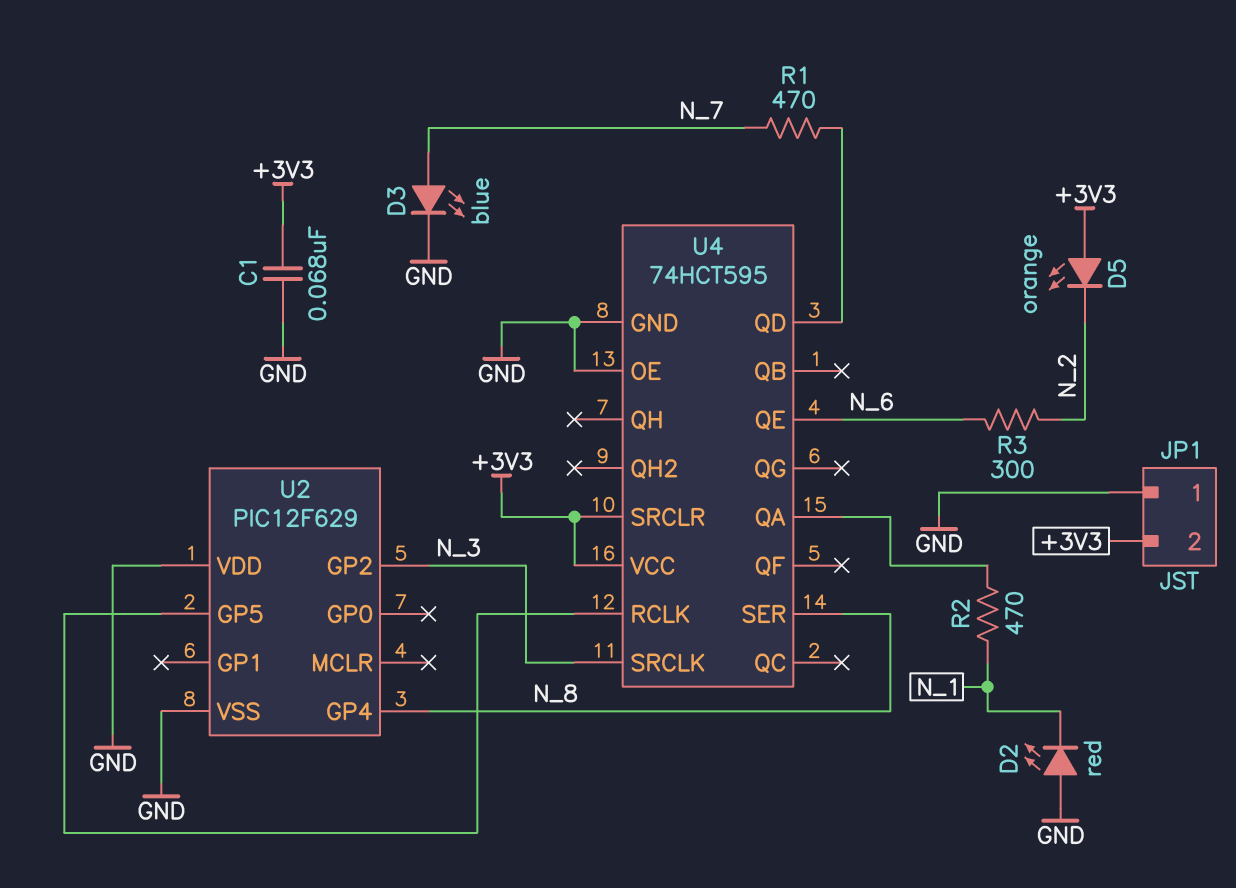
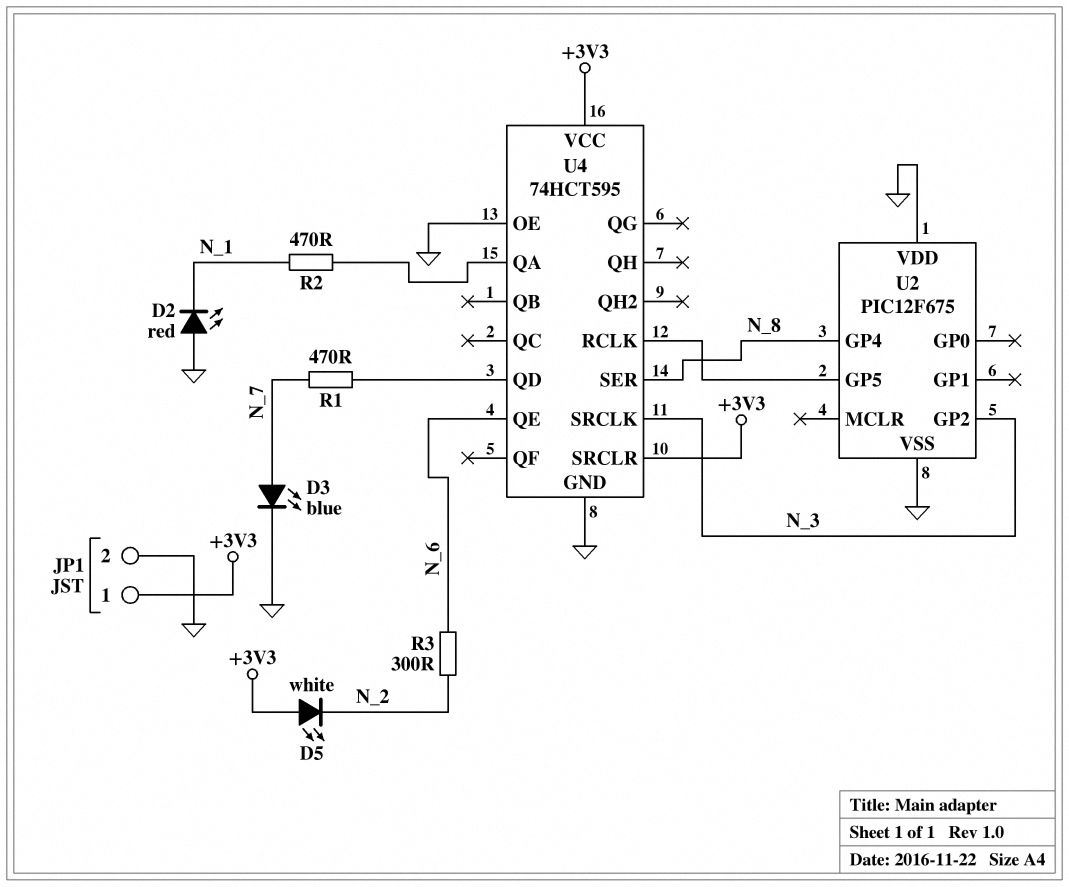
C1: 68nF (+3V3, GND) -> none
D5: LED orange (A +3V3, K N_2) -> LED white (A +3V3, K N_2)
JP1 pin 1: GND -> +3V3
JP1 pin 2: +3V3 -> GND
U2: PIC12F629 -> PIC12F675

